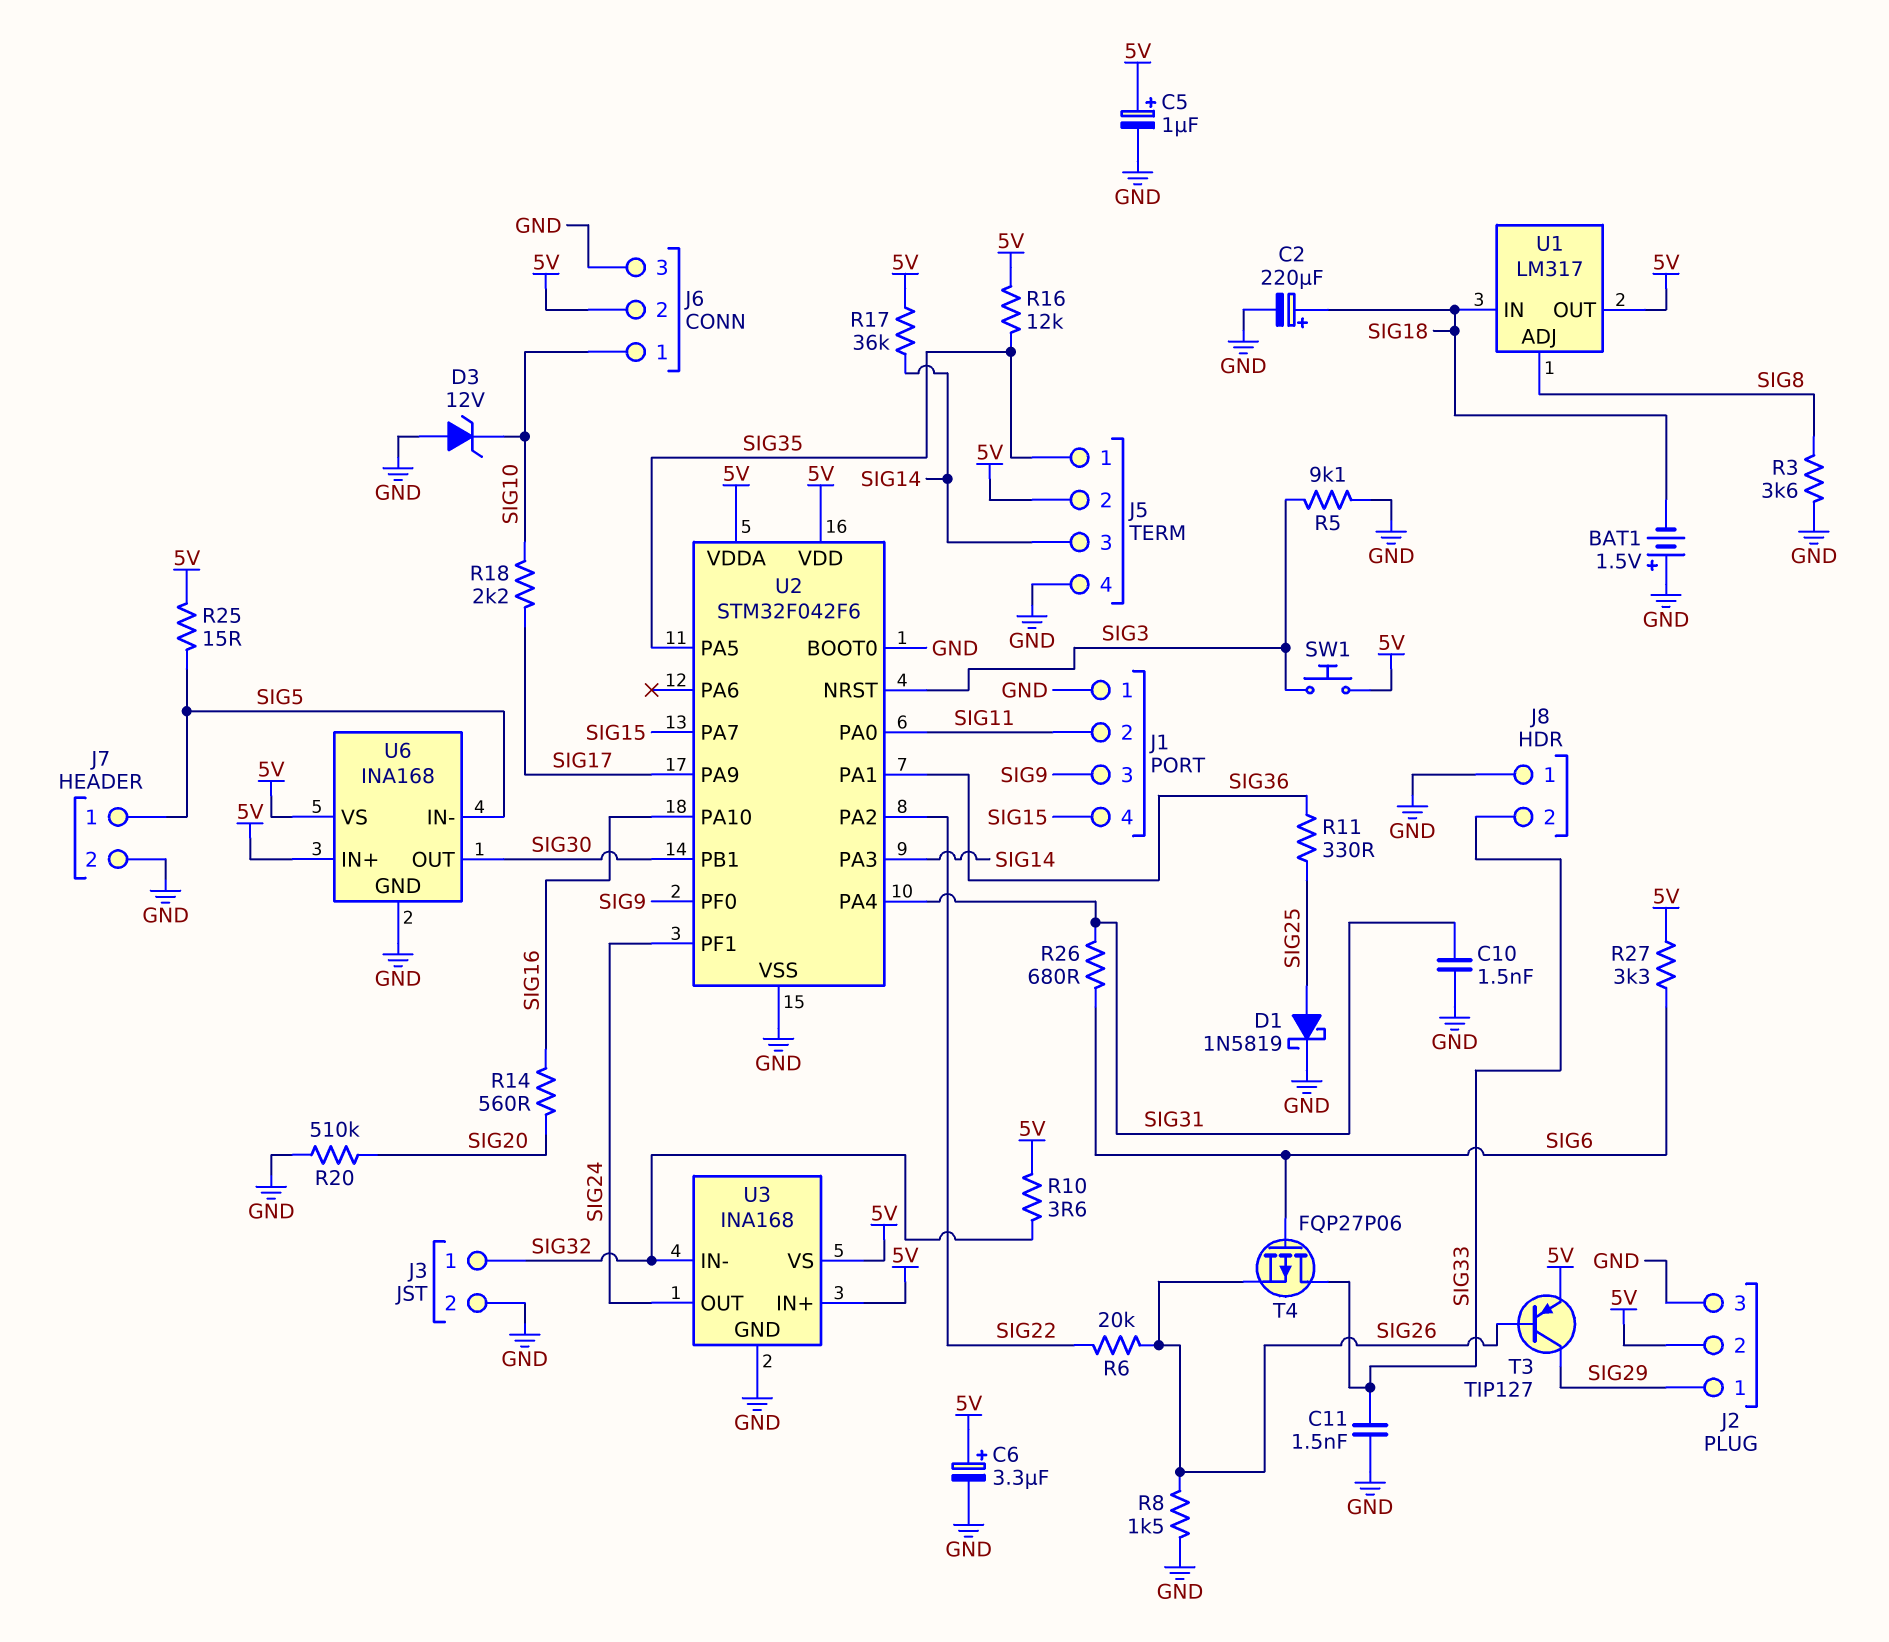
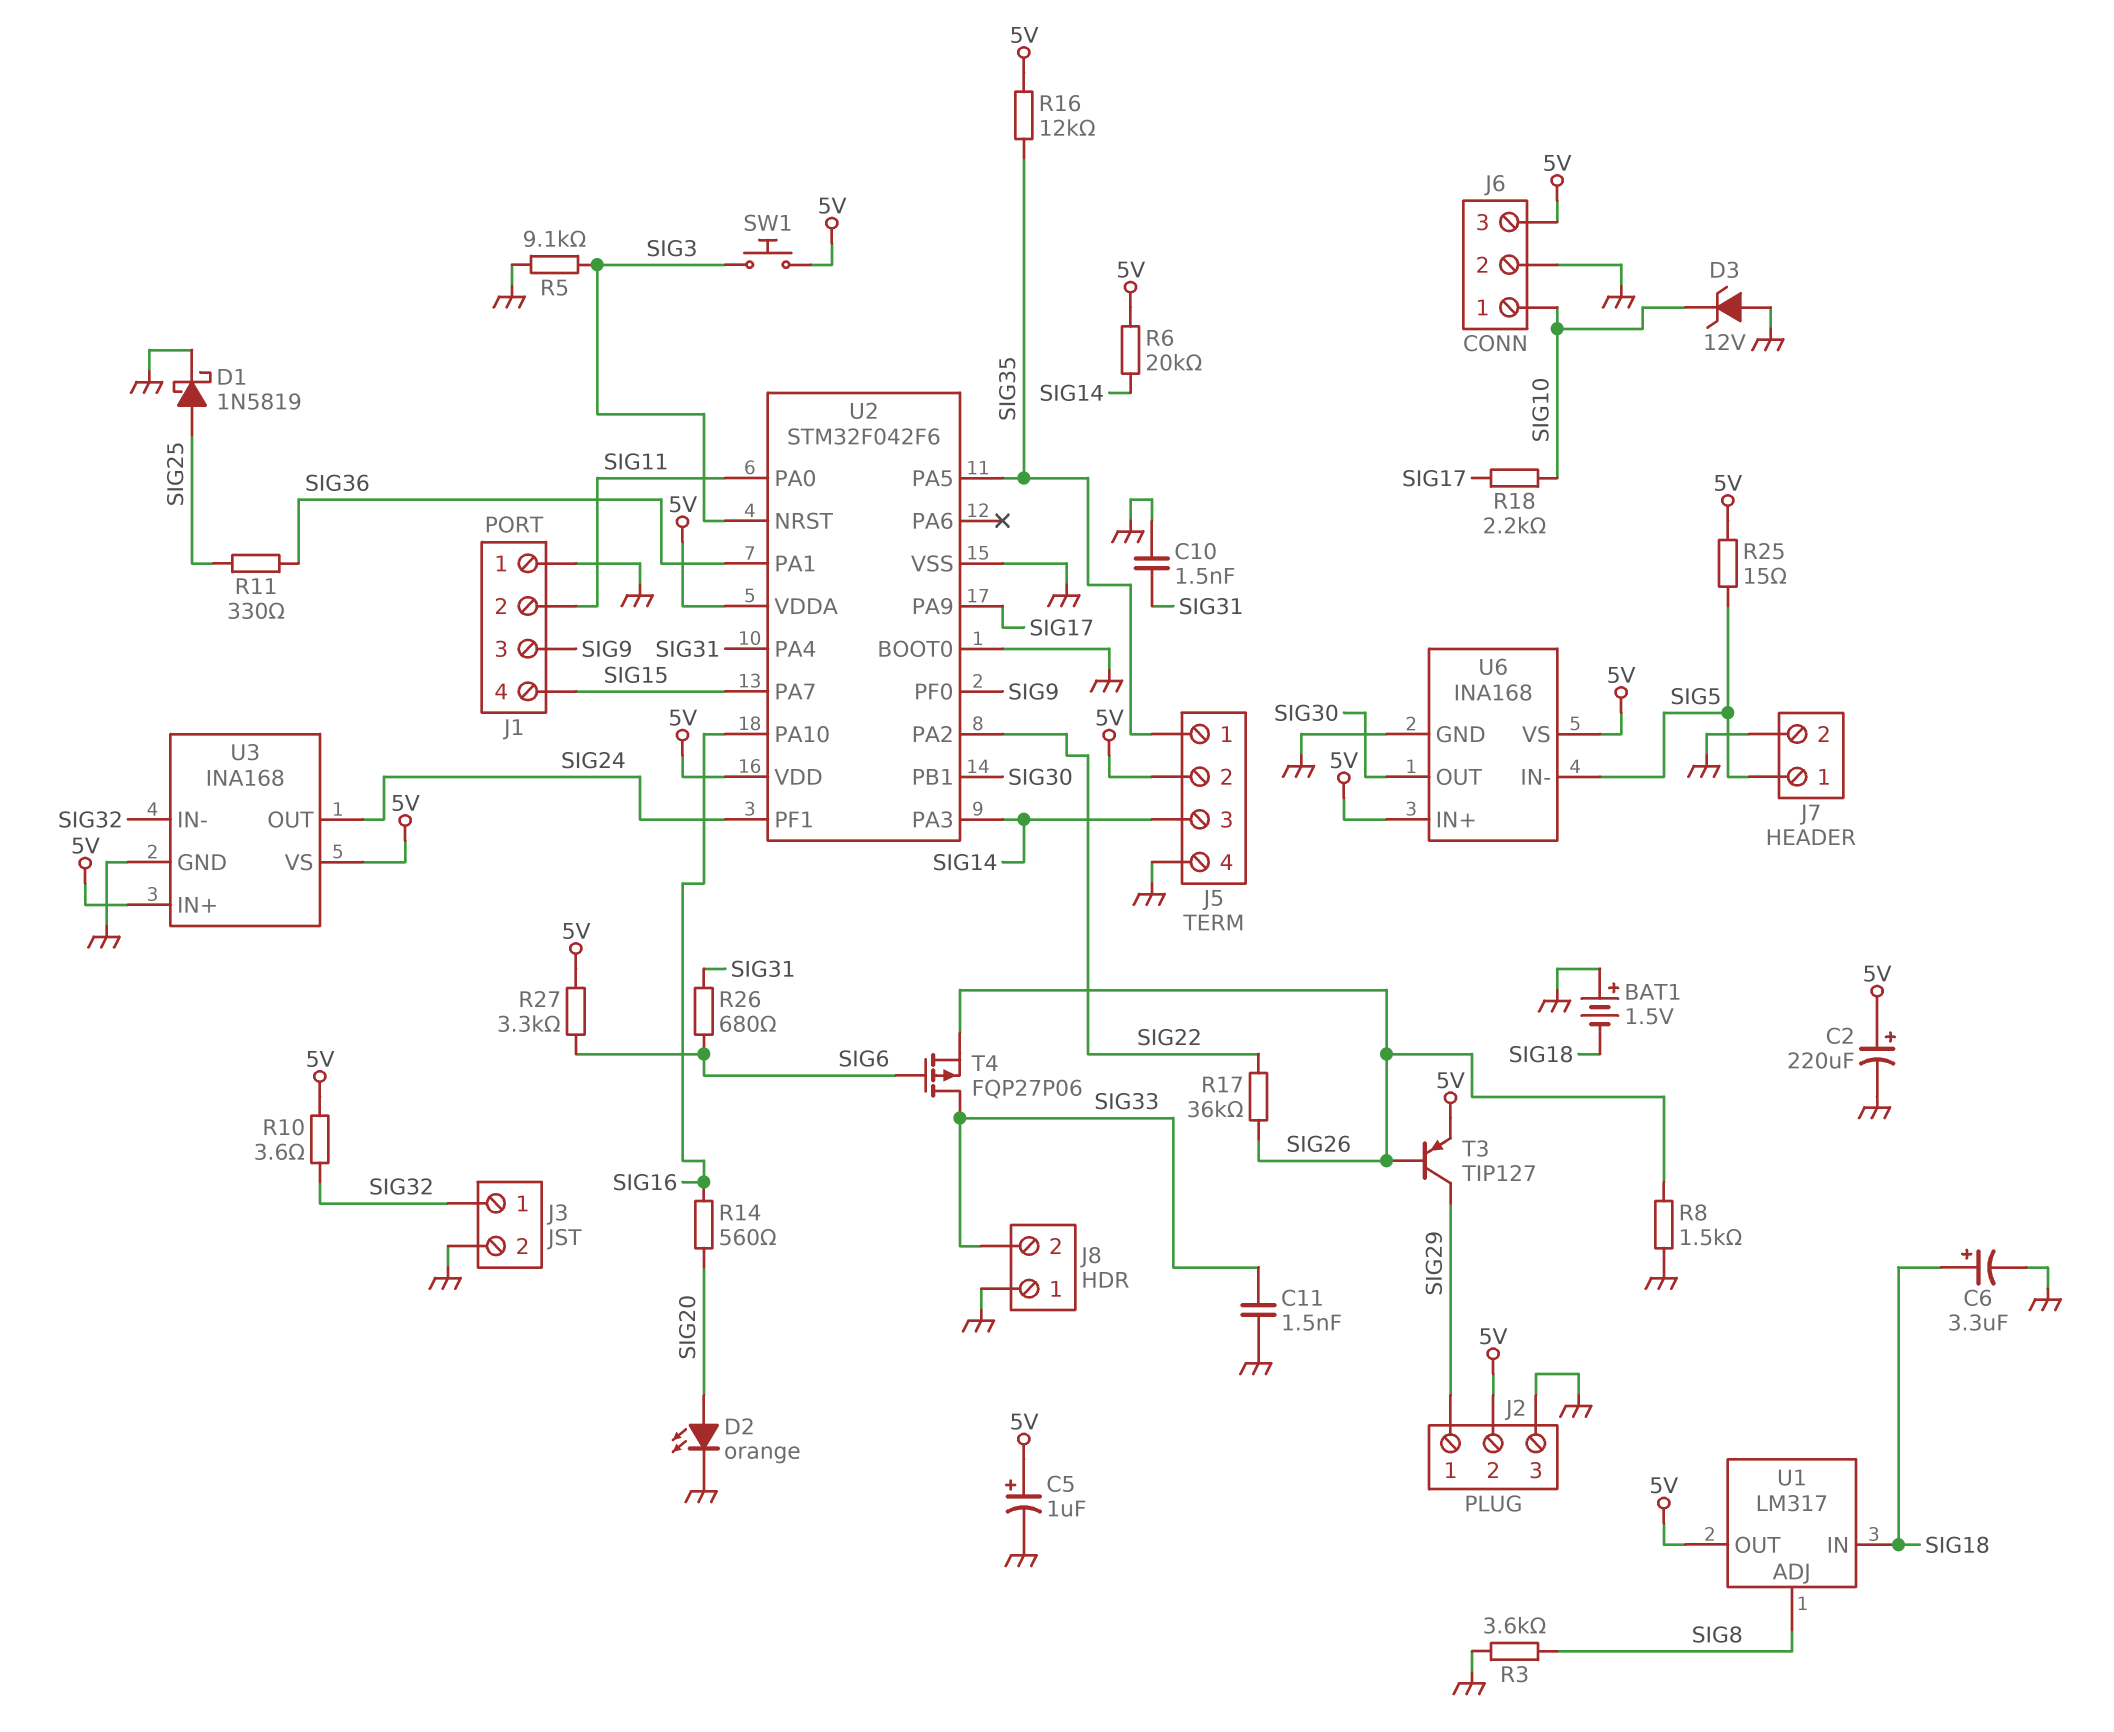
C2: 220uF (plus SIG18, minus GND) -> 220uF (plus 5V, minus GND)
C6: 3.3uF (plus 5V, minus GND) -> 3.3uF (plus SIG18, minus GND)
D2: none -> LED orange (A SIG20, K GND)
J6 pin 2: 5V -> GND
J6 pin 3: GND -> 5V
R6: 20k (SIG22, SIG26) -> 20k (5V, SIG14)
R17: 36k (5V, SIG14) -> 36k (SIG22, SIG26)
R20: 510k (GND, SIG20) -> none

